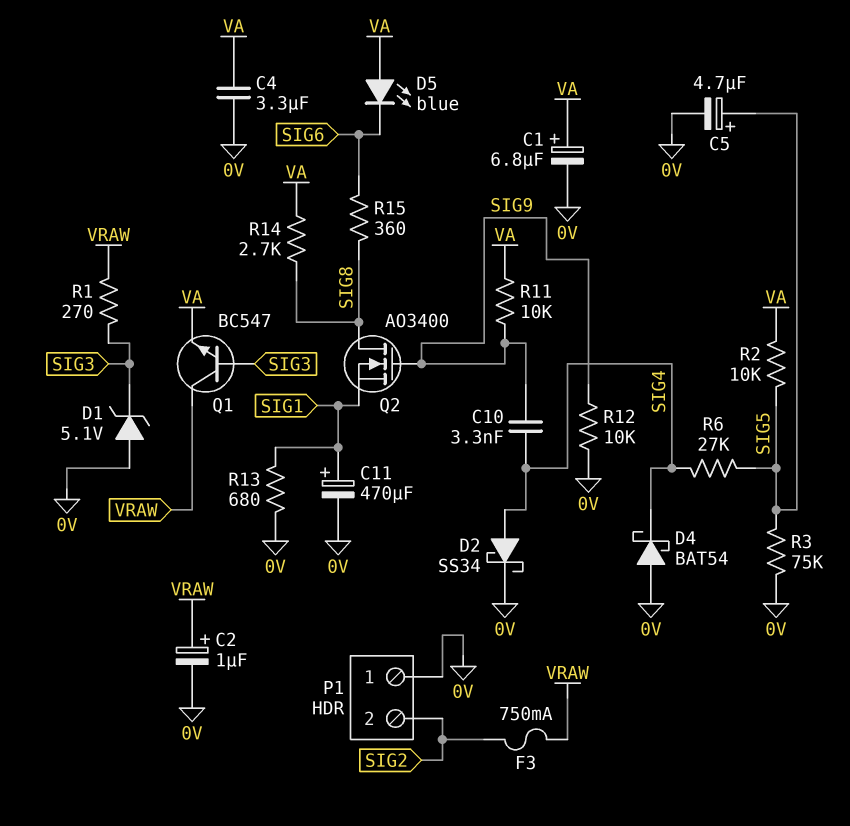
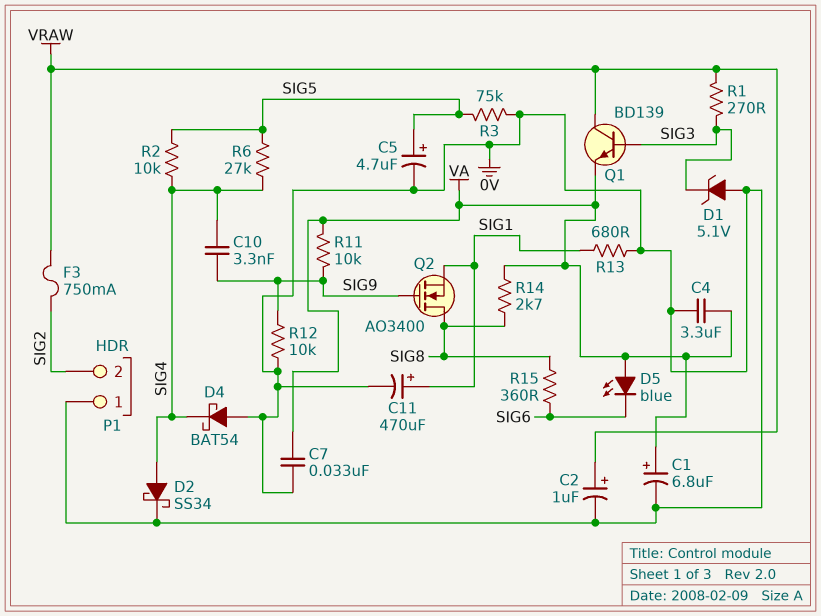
C7: none -> 33nF (0V, VA)
Q1: NPN BC547 (B SIG3, C VRAW, E VA) -> NPN BD139 (B SIG3, C VRAW, E VA)
R2: 10k (SIG5, VA) -> 10k (SIG4, SIG5)

